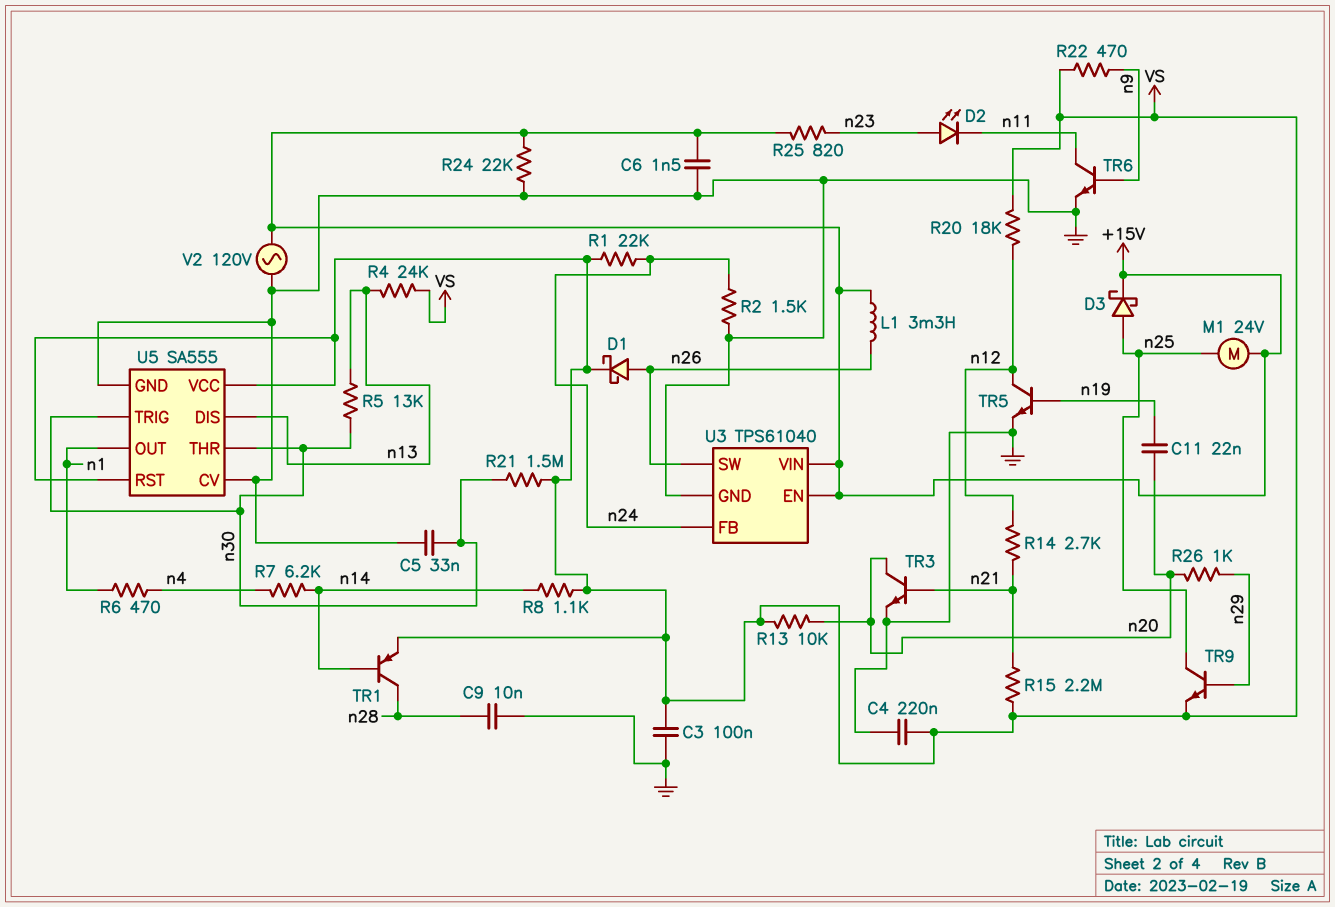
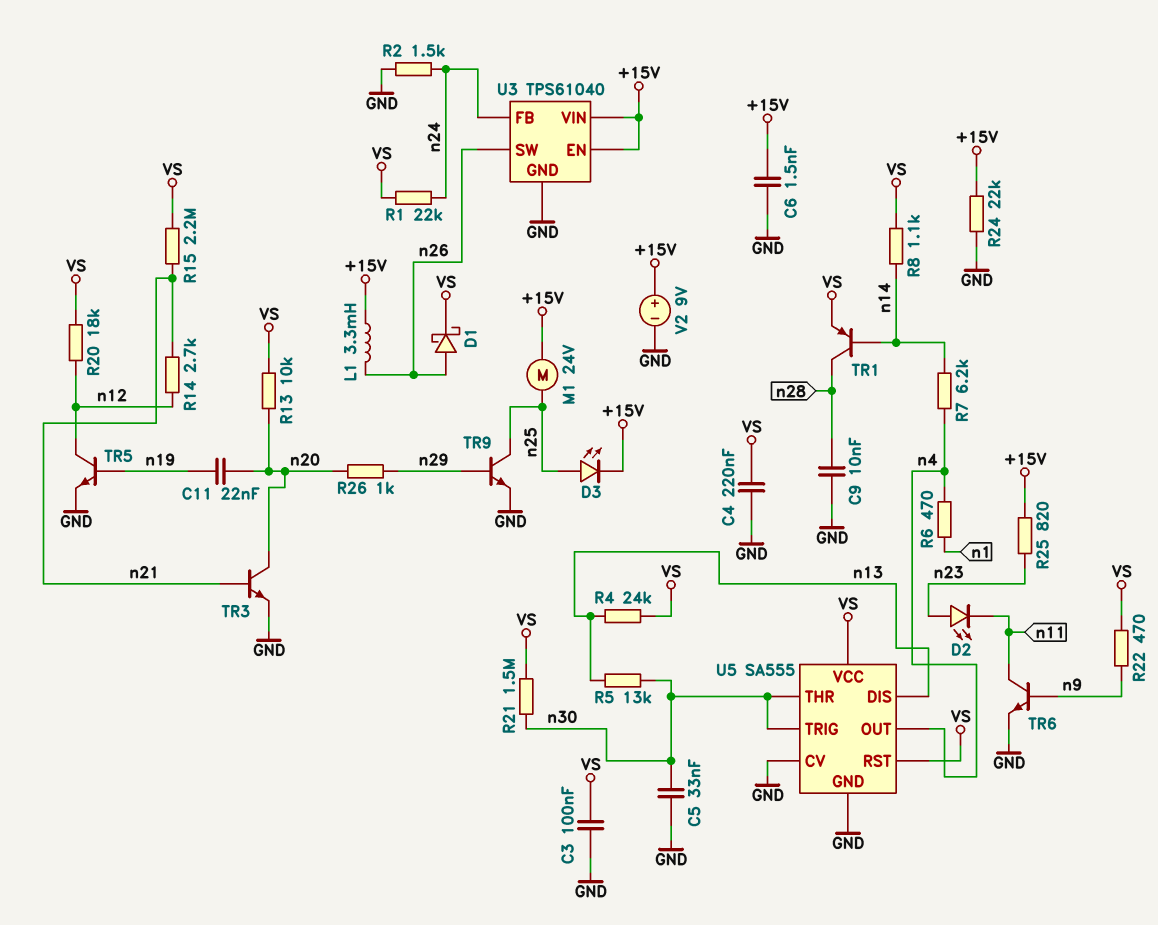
D3: schottky (A n25, K +15V) -> LED (A n25, K +15V)
TR9: NPN (B n29, C n25, E VS) -> NPN (B n29, C n25, E GND)
U5 pin OUT: n1 -> n4
V2: AC 120V (+15V, GND) -> 9V (plus +15V, minus GND)

